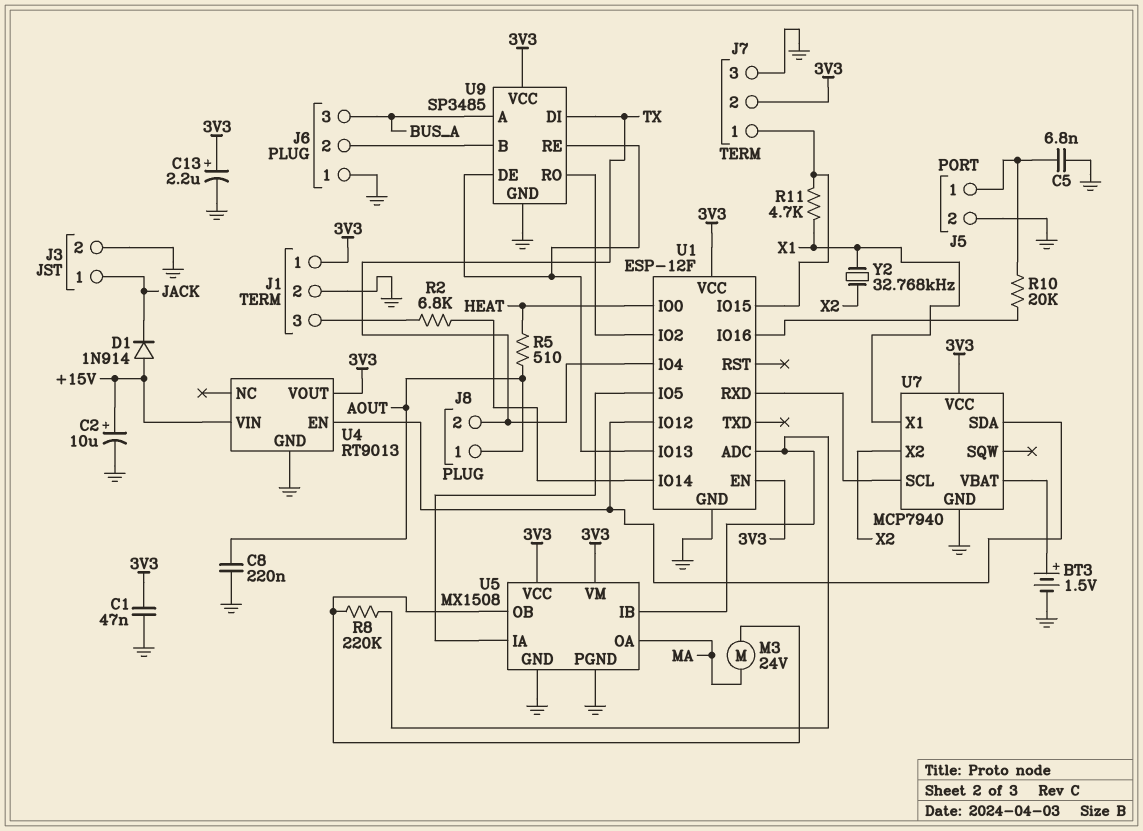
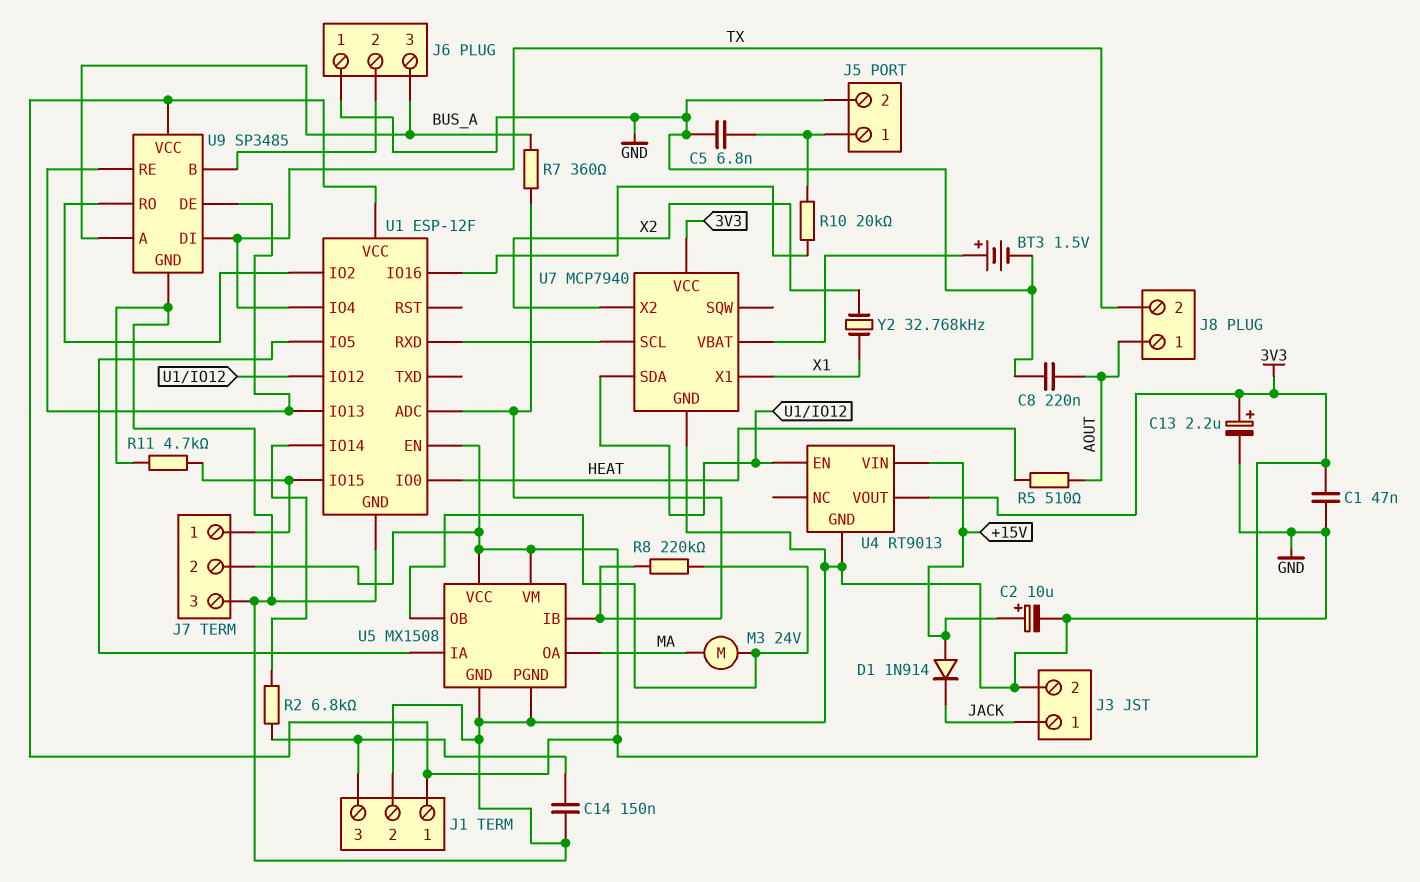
C14: none -> 150nF (GND, J1/3)
R7: none -> 360 (BUS_A, U1/ADC)
R11: 4.7k (J7/1, X1) -> 4.7k (GND, J7/1)

